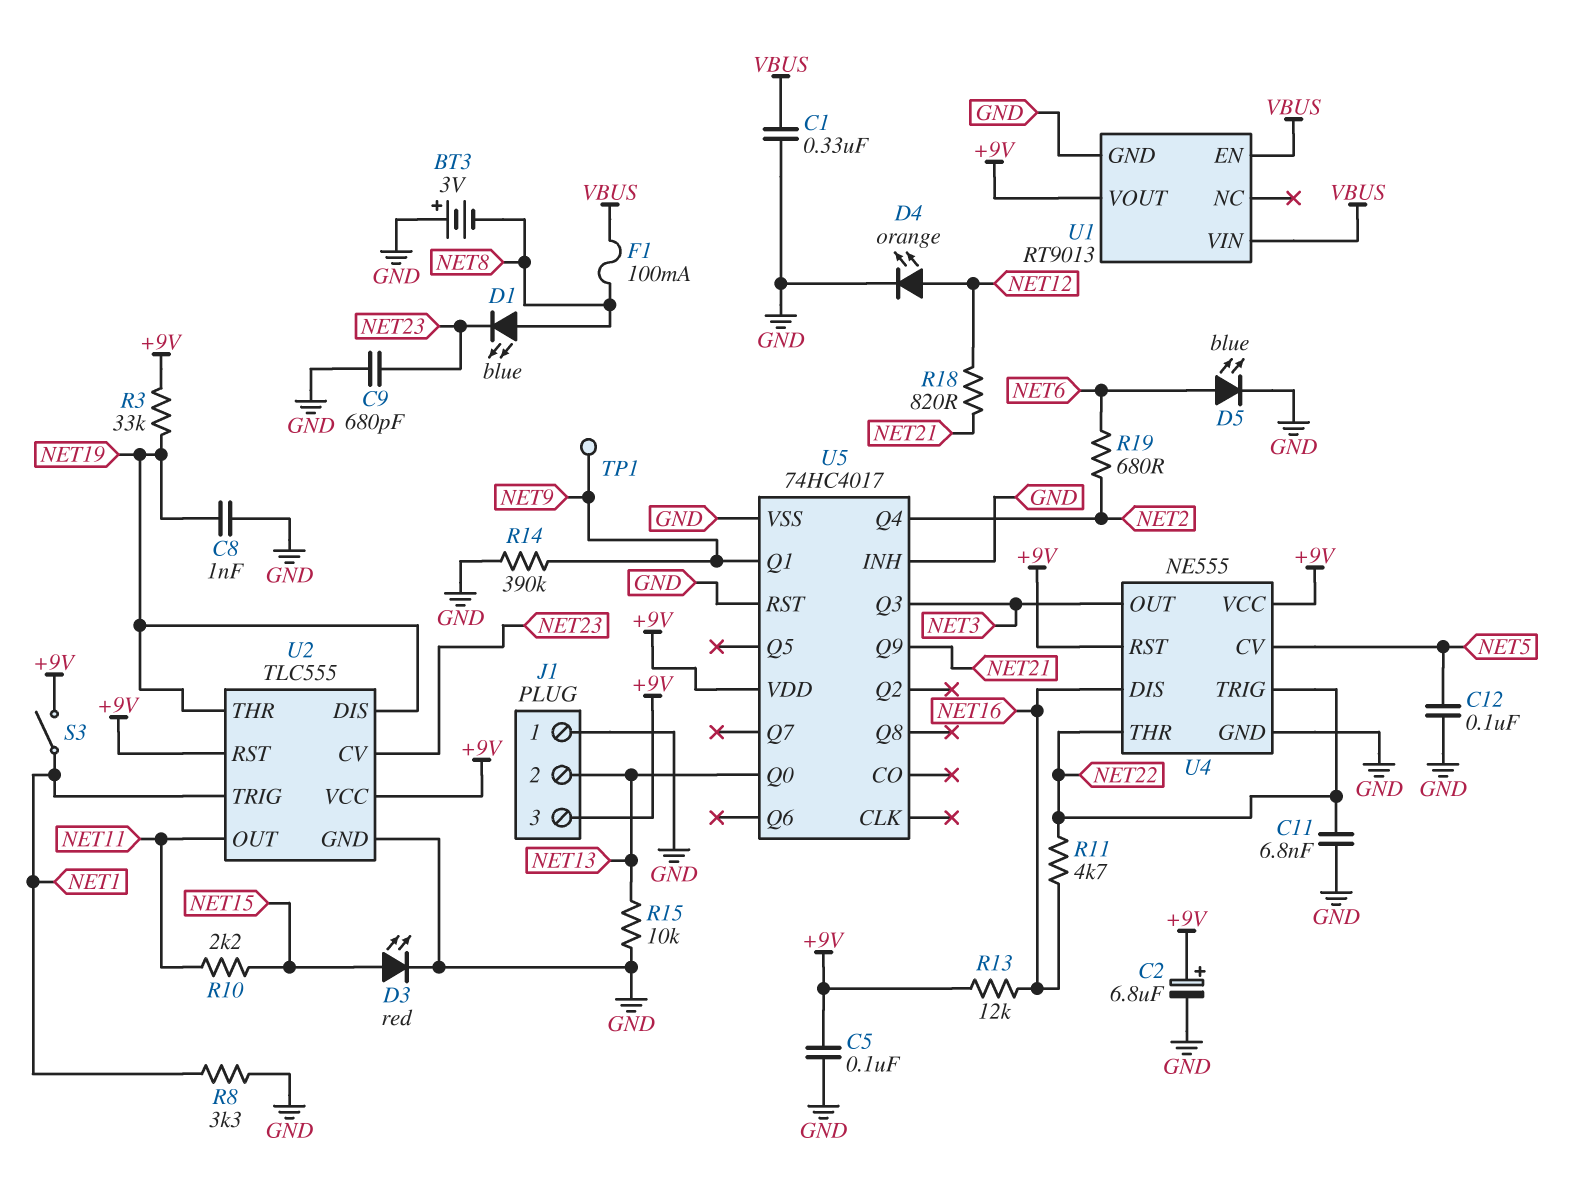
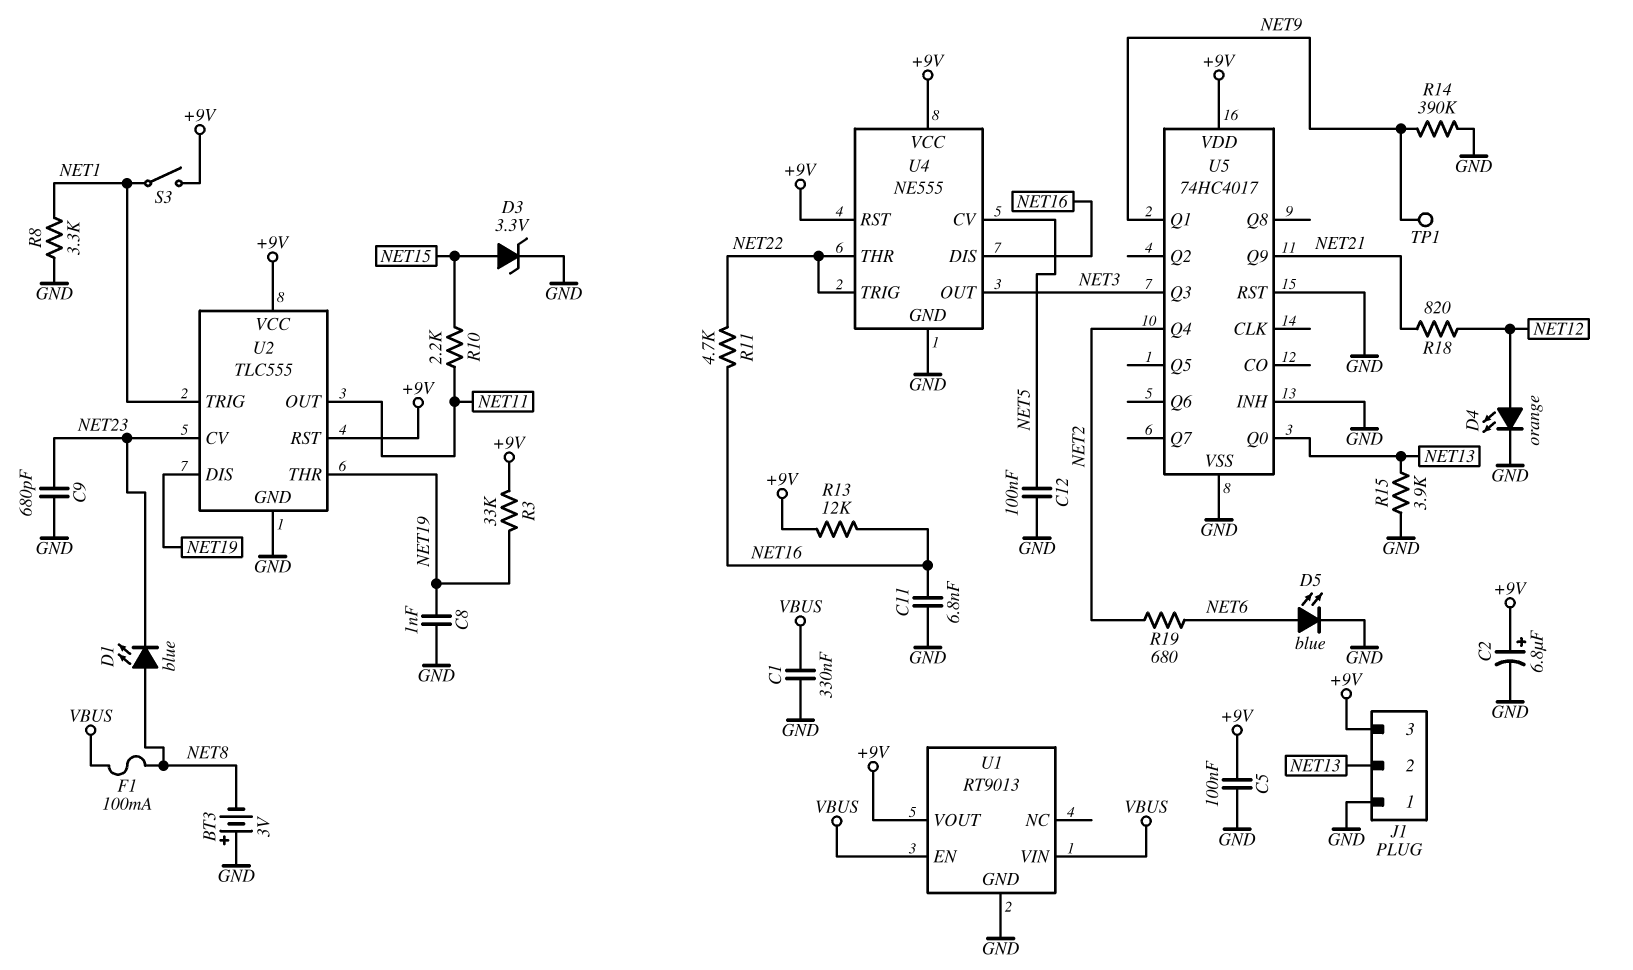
C11: 6.8nF (GND, NET22) -> 6.8nF (GND, NET16)
D3: LED red (A NET15, K GND) -> zener 3.3V (A NET15, K GND)
R15: 10k (GND, NET13) -> 3.9k (GND, NET13)

